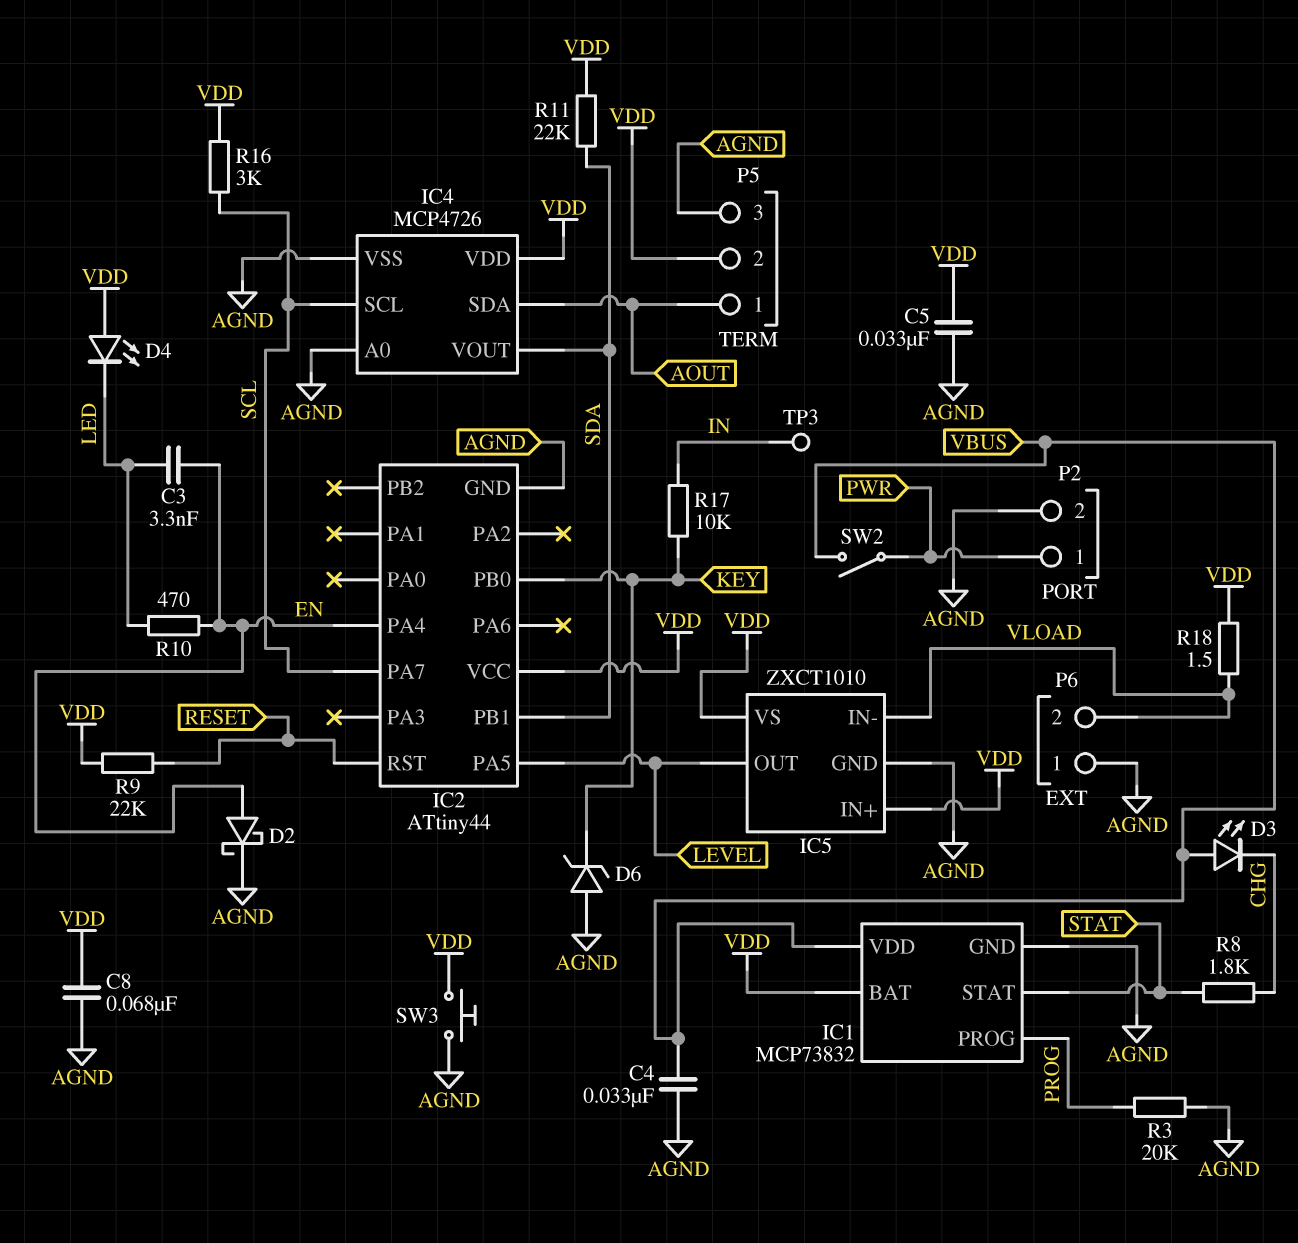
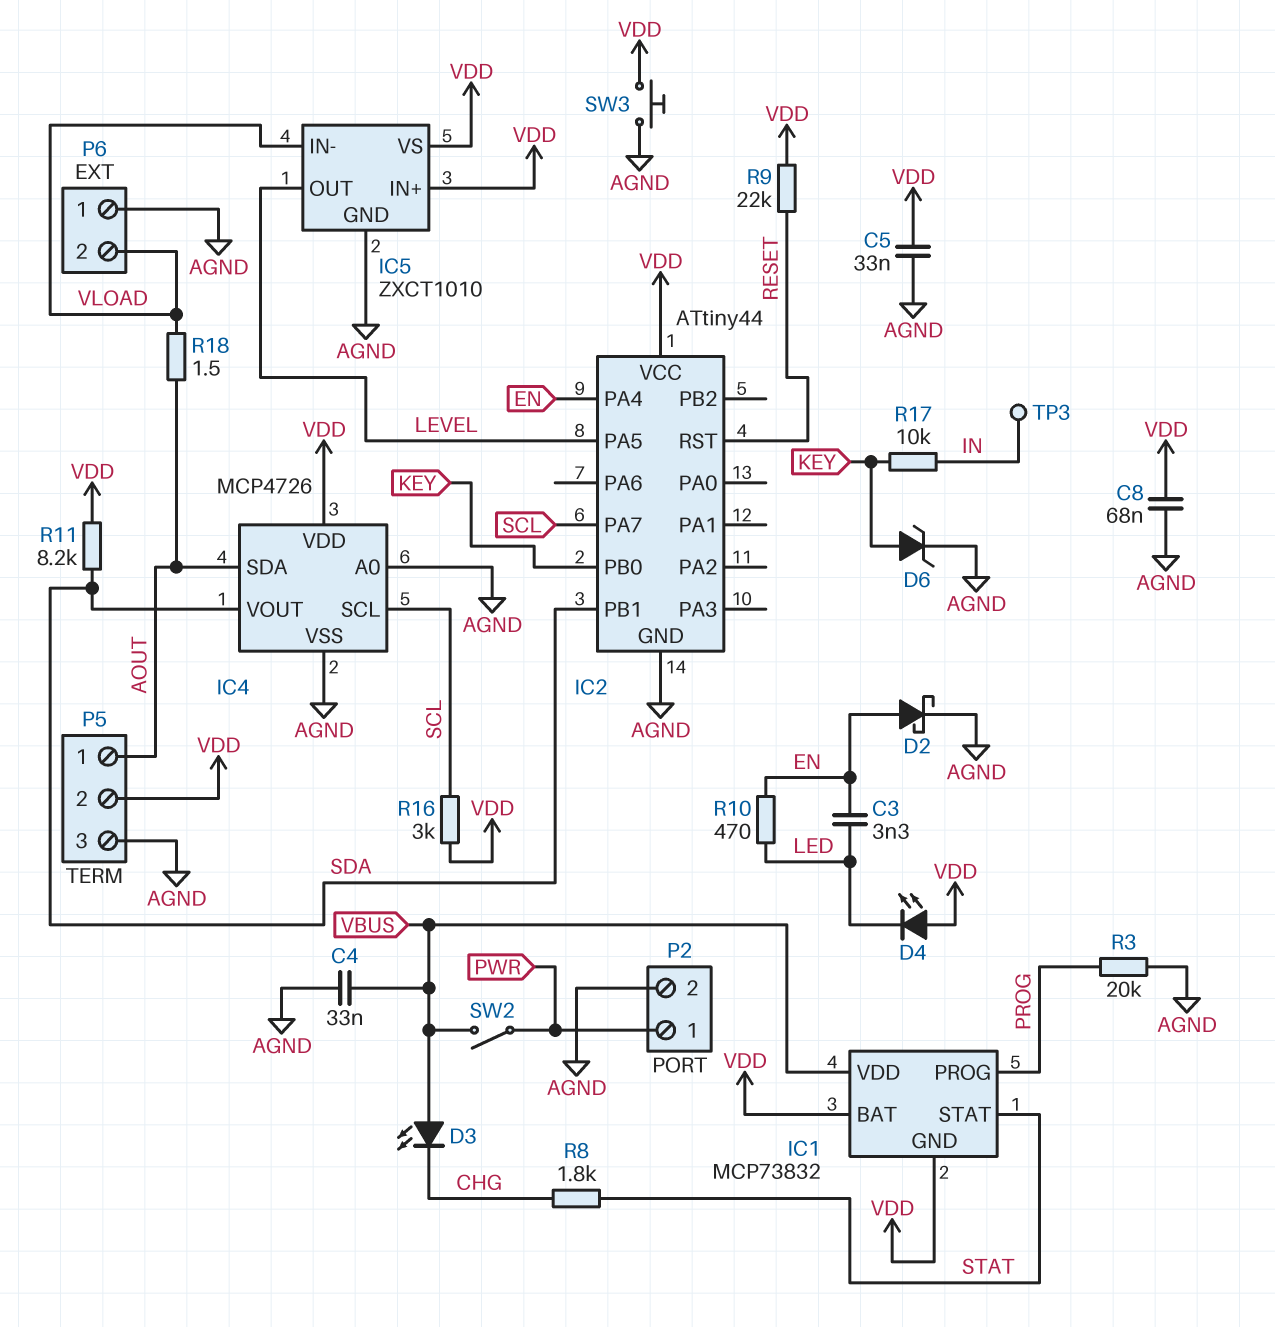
D6: zener (A AGND, K KEY) -> zener (A KEY, K AGND)
IC1 pin GND: AGND -> VDD
R11: 22k (SDA, VDD) -> 8.2k (SDA, VDD)
R18: 1.5 (VDD, VLOAD) -> 1.5 (AOUT, VLOAD)

